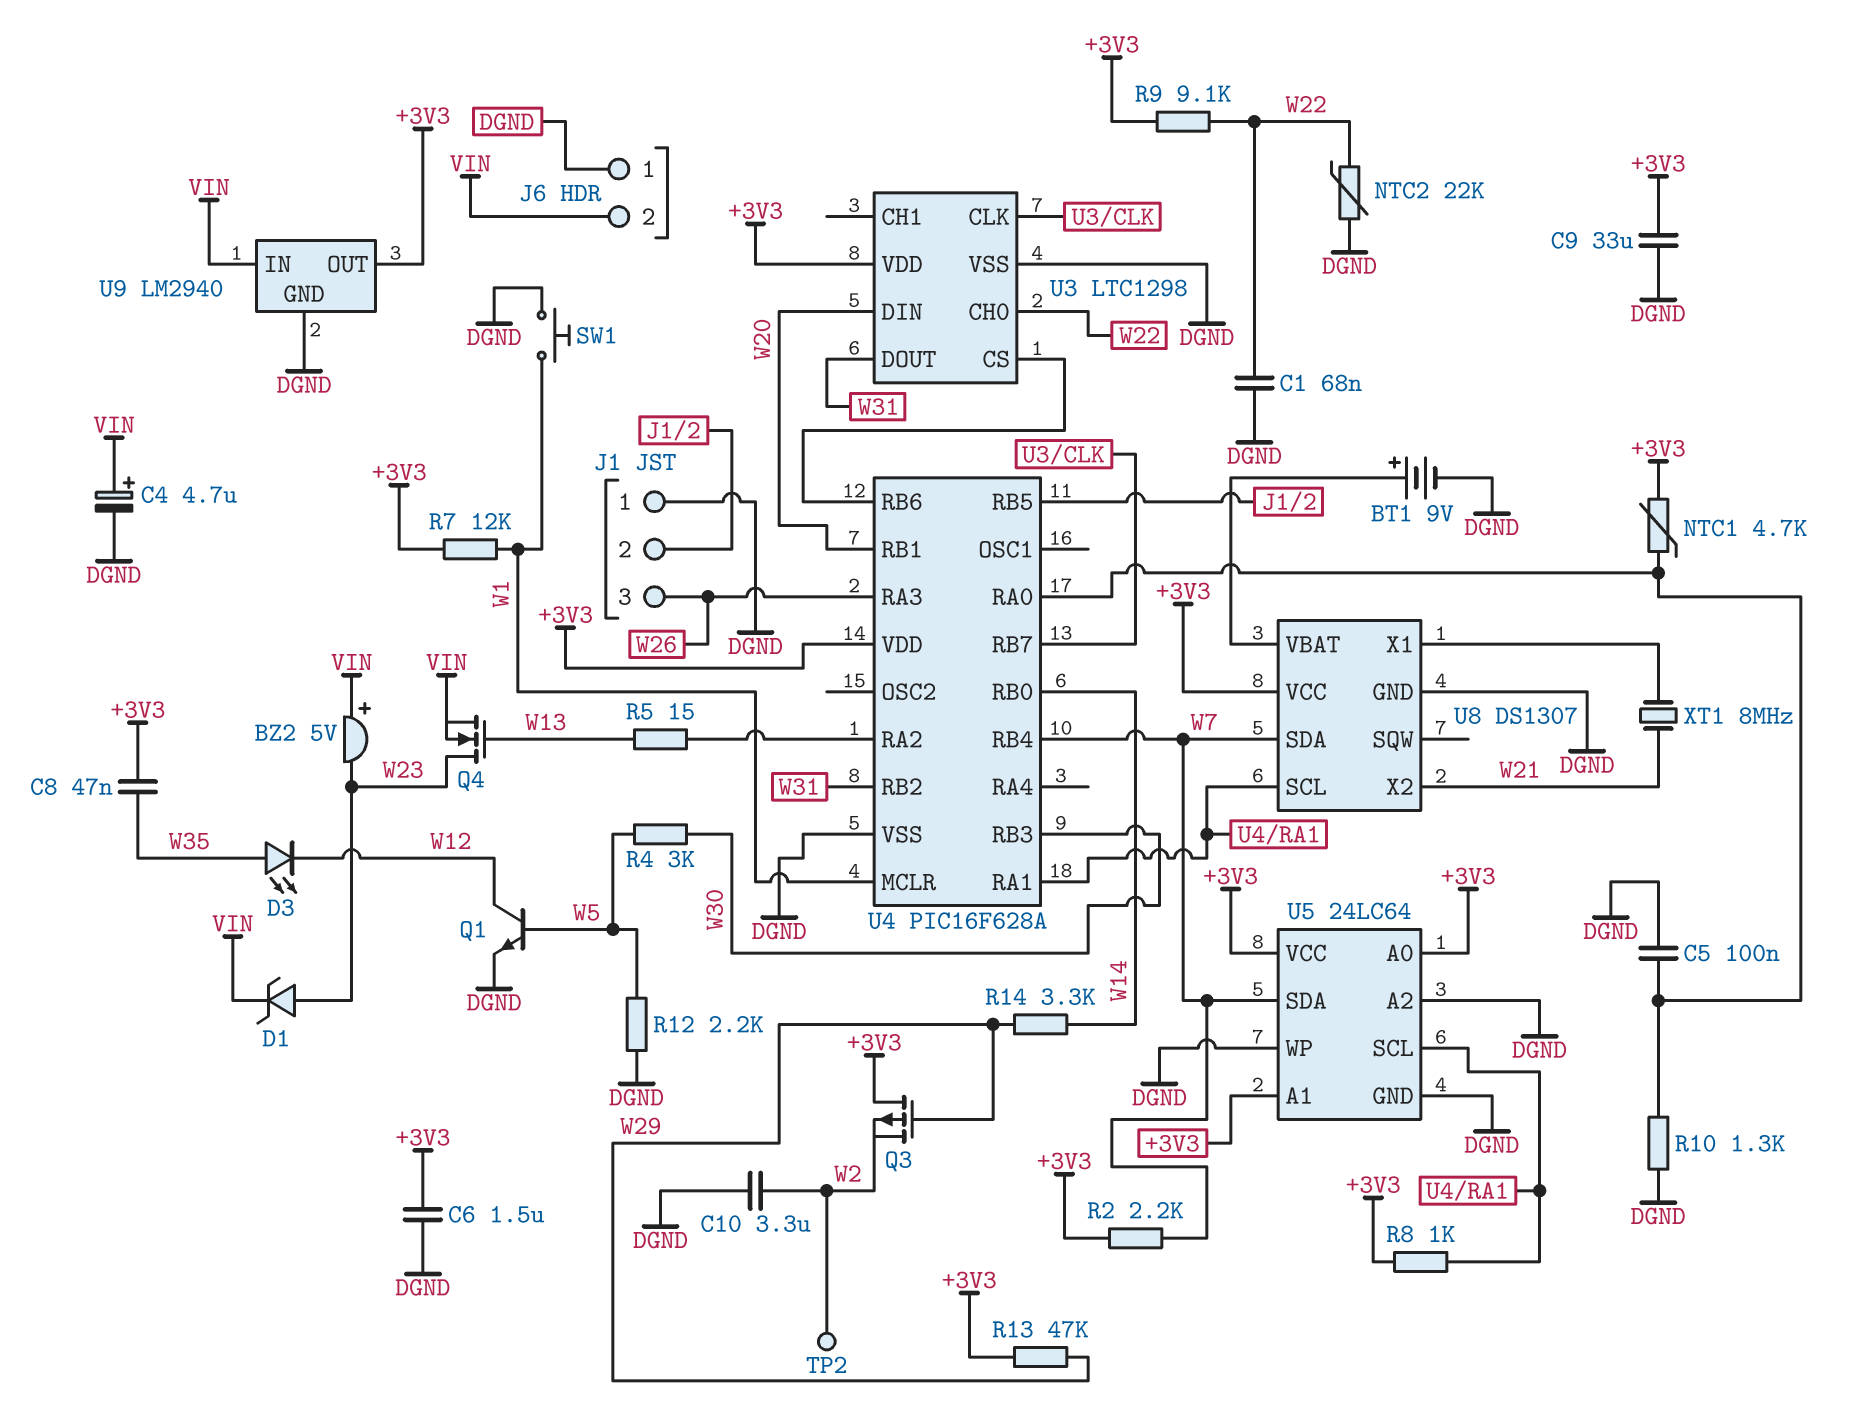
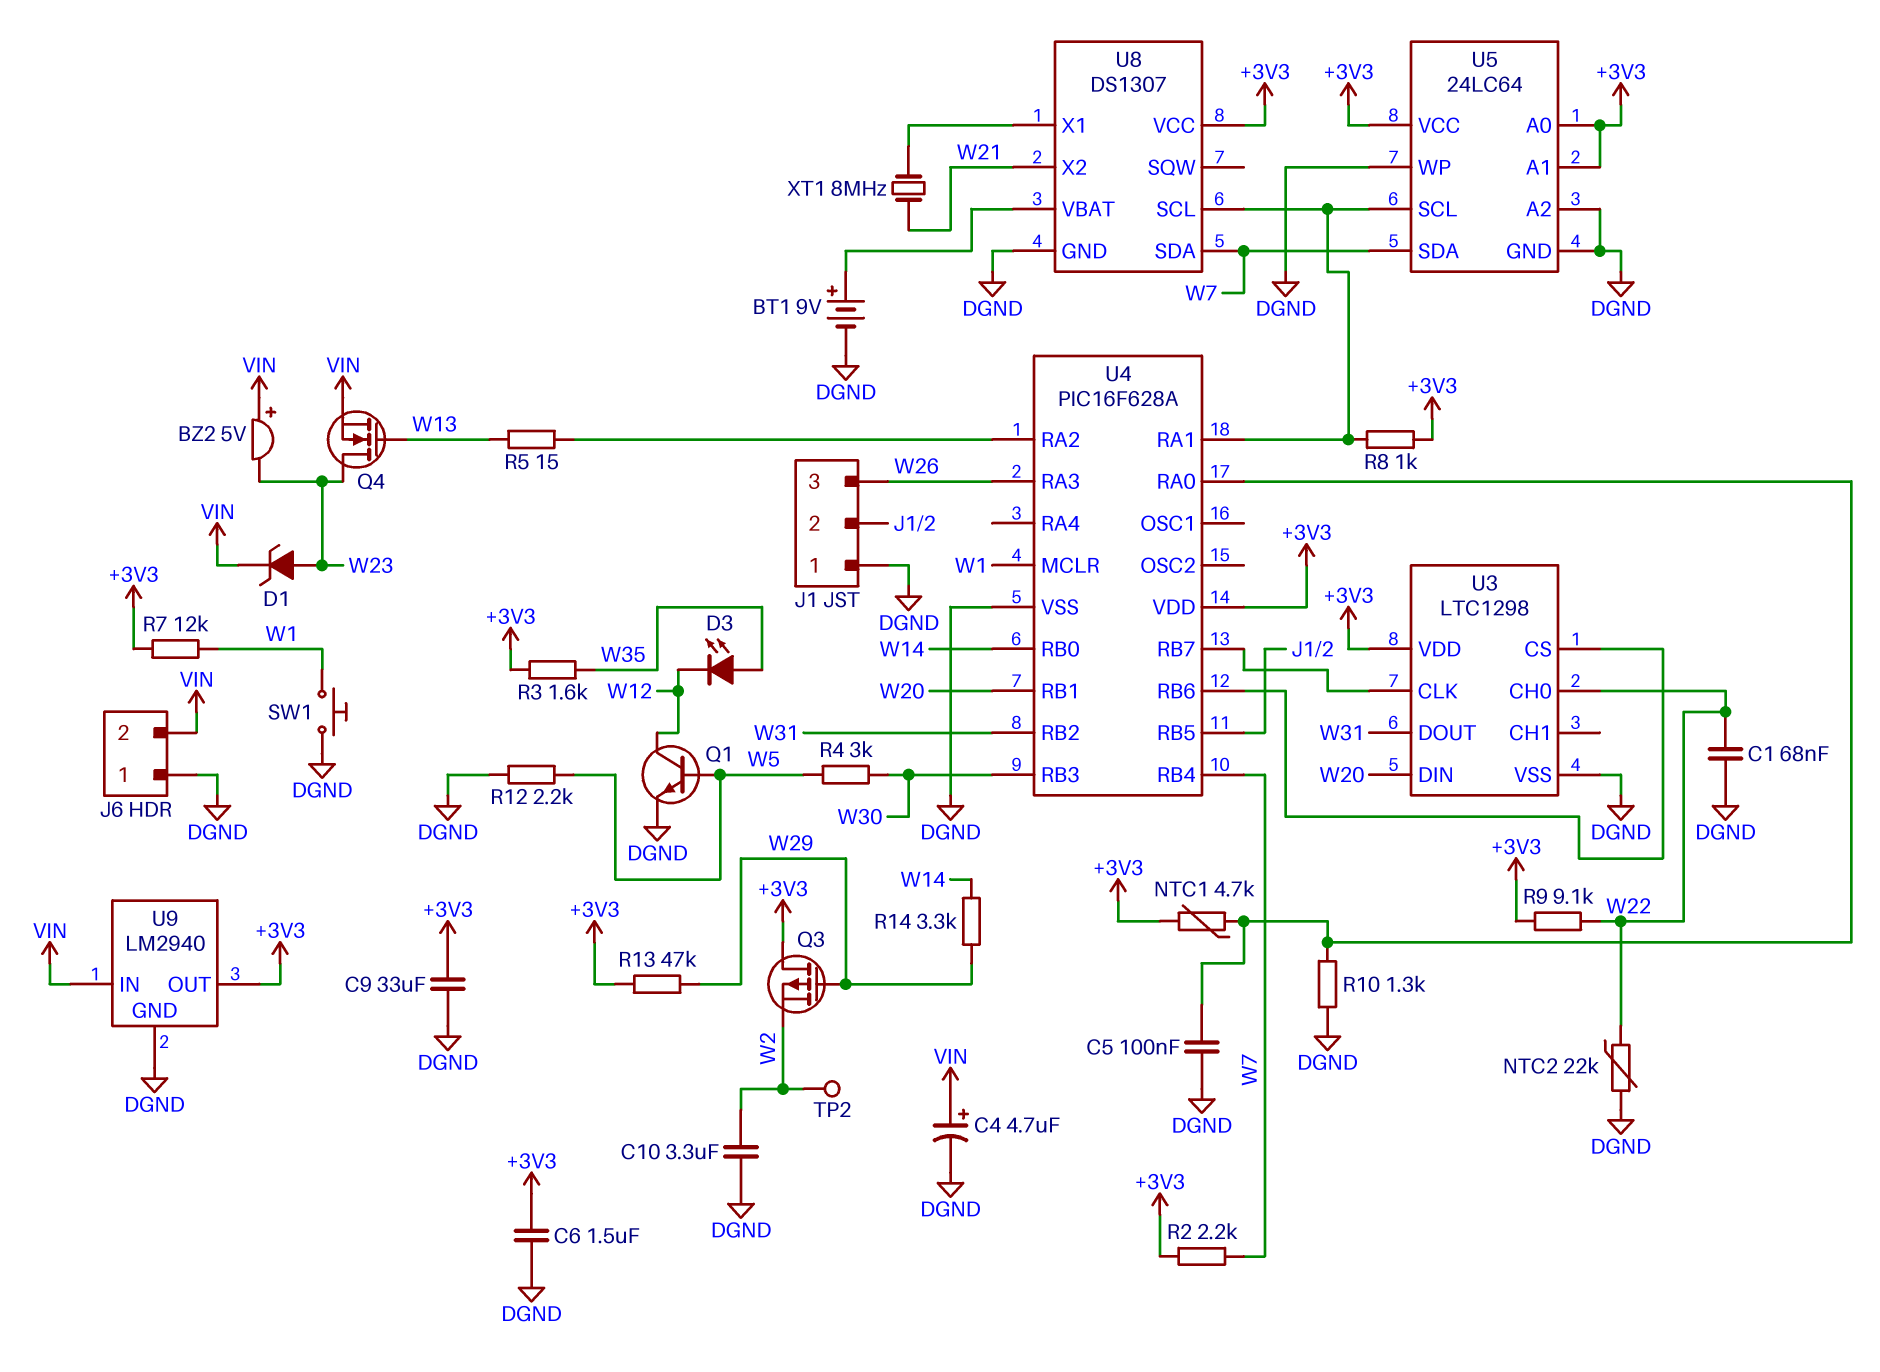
C8: 47nF (+3V3, W35) -> none
R3: none -> 1.6k (+3V3, W35)

